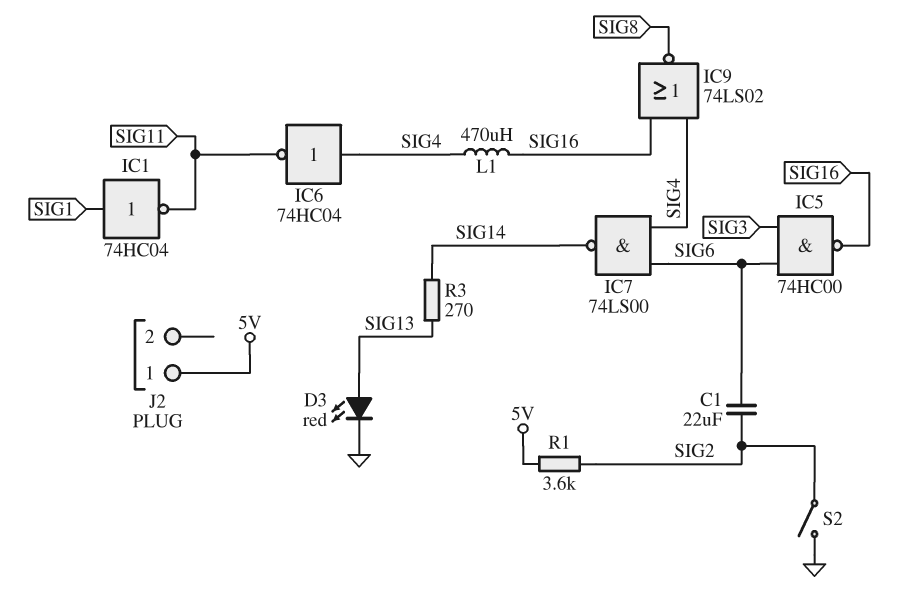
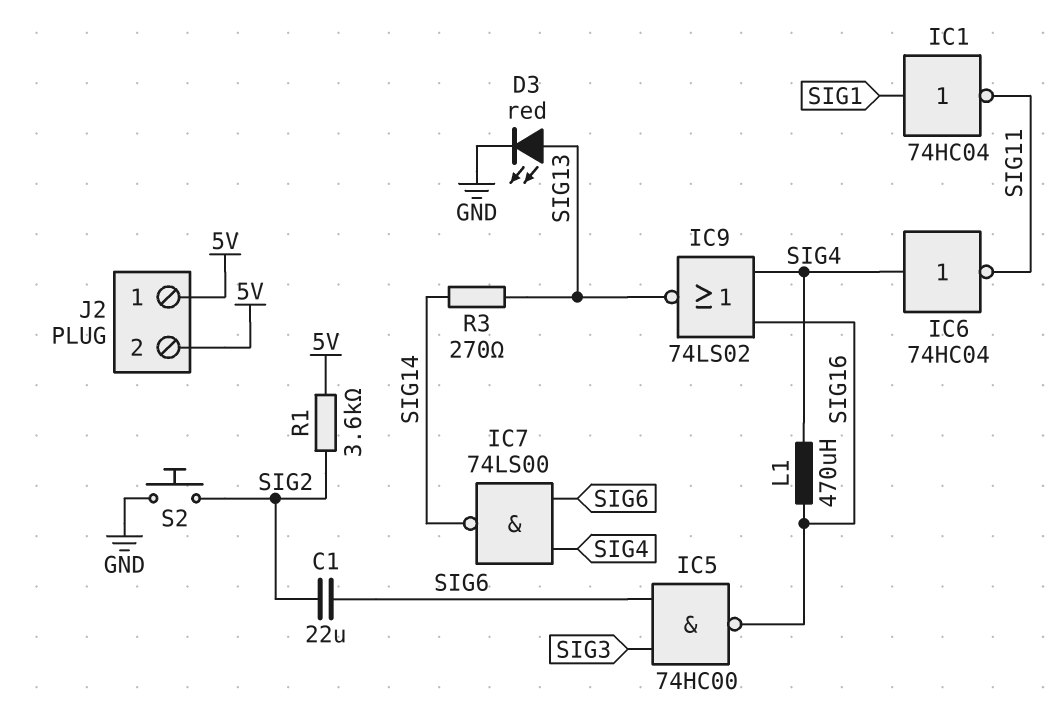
IC9: NOR 74LS02 (in SIG4, in SIG16, out SIG8) -> NOR 74LS02 (in SIG4, in SIG16, out SIG13)
J2 pin 2: none -> 5V
S2: switch (GND, SIG2) -> button (GND, SIG2)

